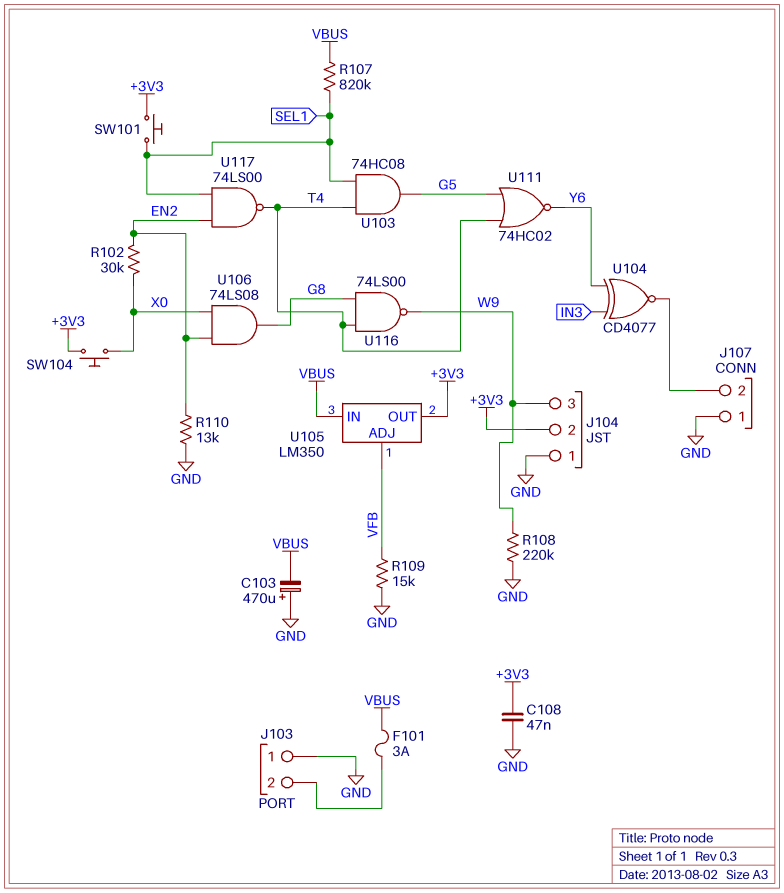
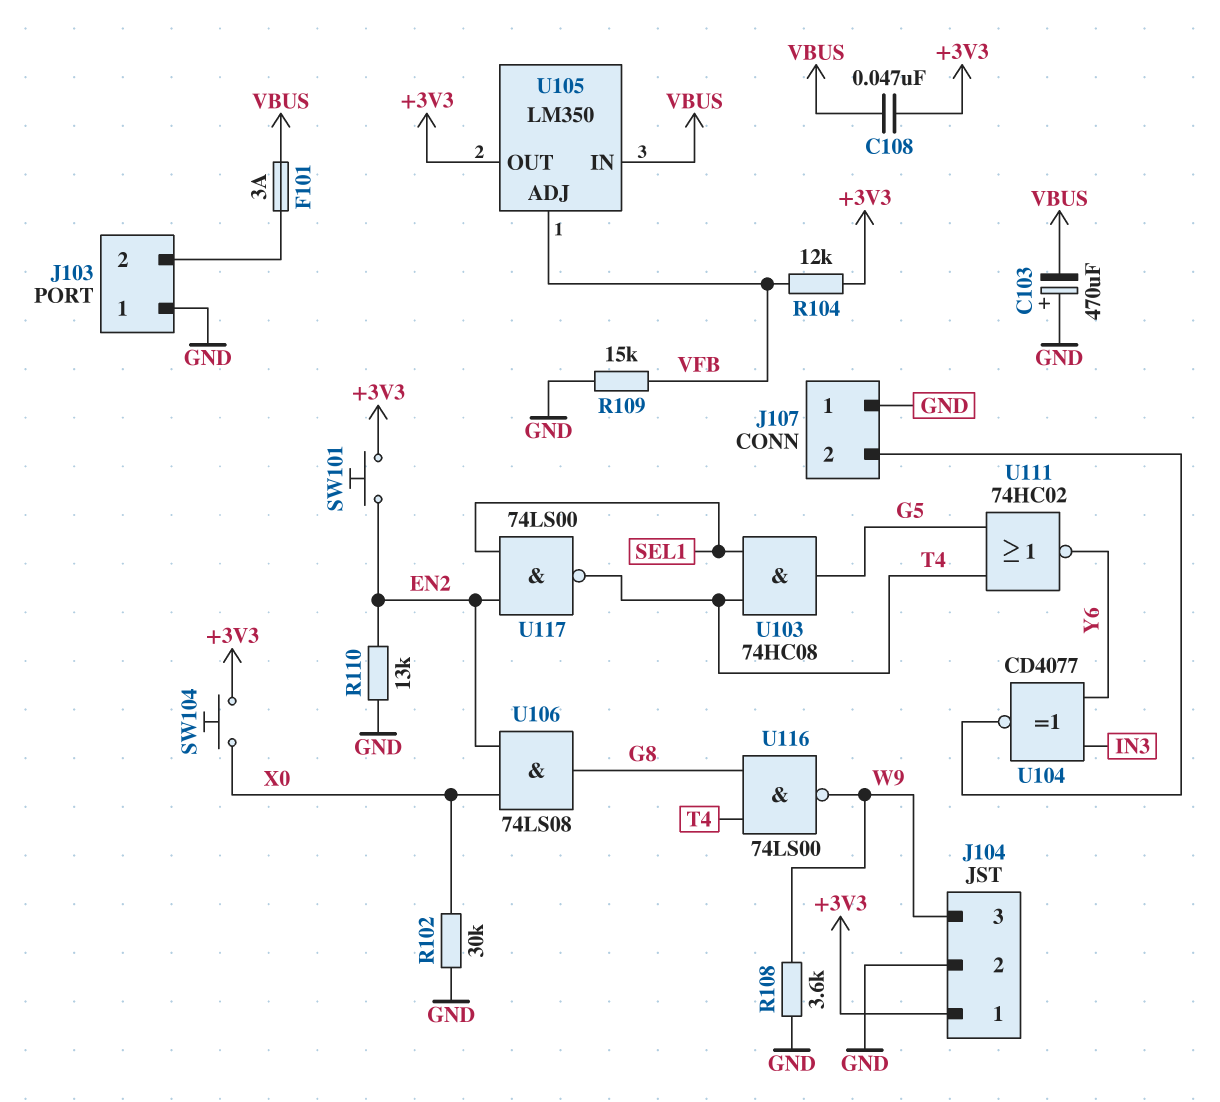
C108: 47nF (+3V3, GND) -> 47nF (+3V3, VBUS)
J104 pin 1: GND -> +3V3
J104 pin 2: +3V3 -> GND
R102: 30k (EN2, X0) -> 30k (GND, X0)
R104: none -> 12k (+3V3, VFB)
R107: 820k (SEL1, VBUS) -> none
R108: 220k (GND, W9) -> 3.6k (GND, W9)
SW101: button (+3V3, SEL1) -> button (+3V3, EN2)

